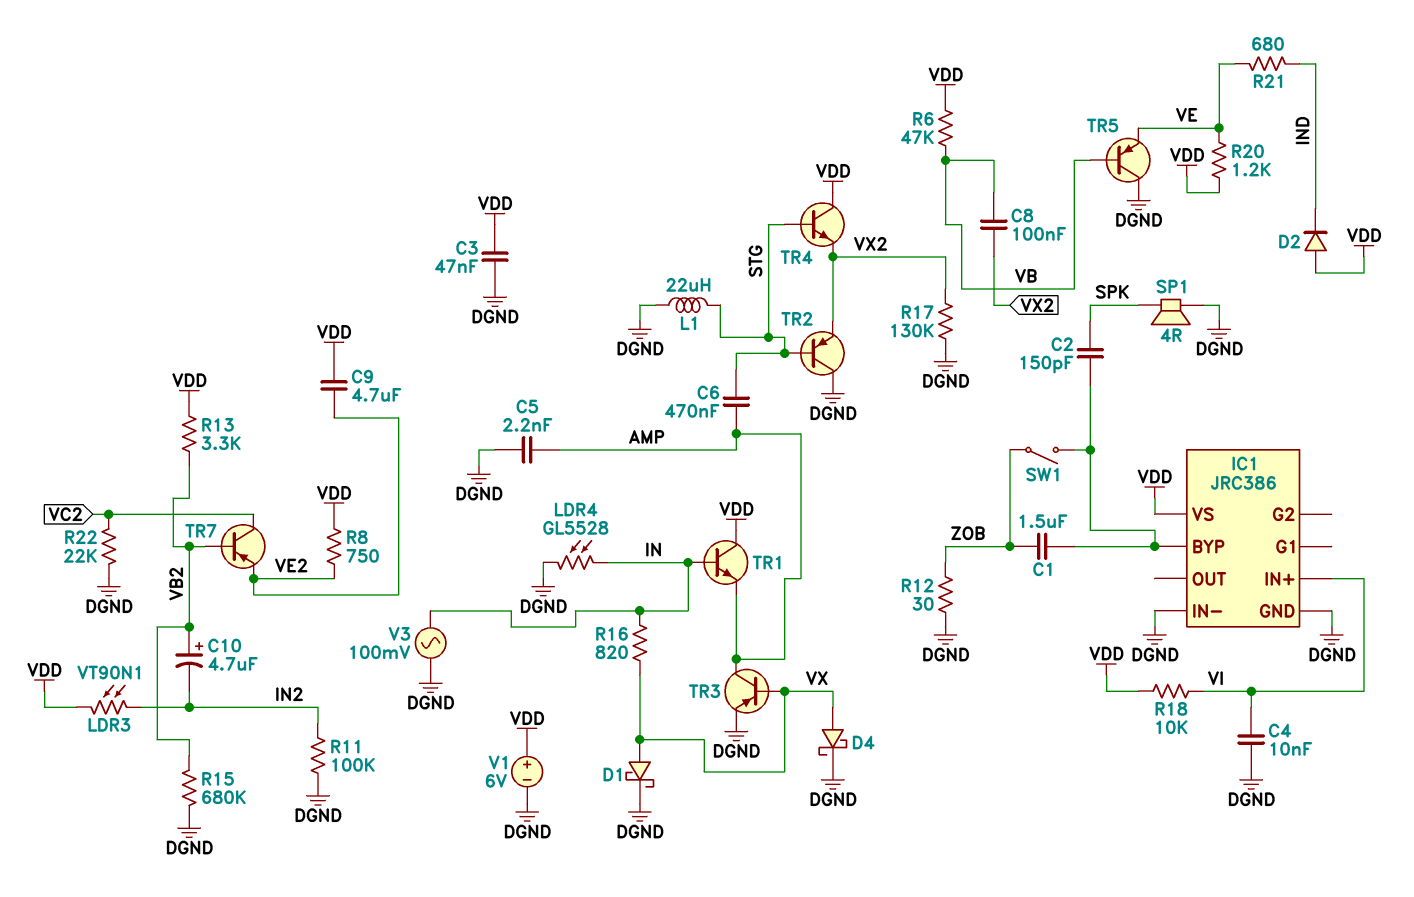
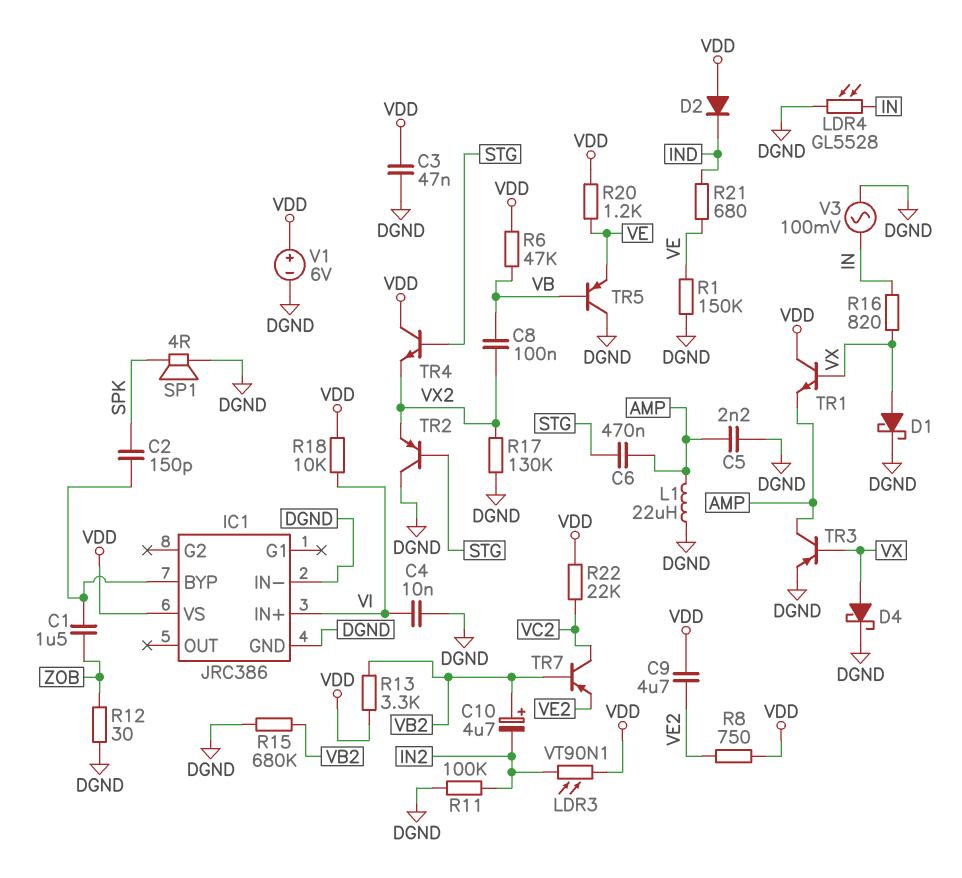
L1: 22uH (DGND, STG) -> 22uH (AMP, DGND)
R1: none -> 150k (DGND, VE)
R22: 22k (DGND, VC2) -> 22k (VC2, VDD)
SW1: switch (IC1/BYP, ZOB) -> none
TR1: NPN (B IN, C VDD, E AMP) -> NPN (B VX, C VDD, E AMP)

